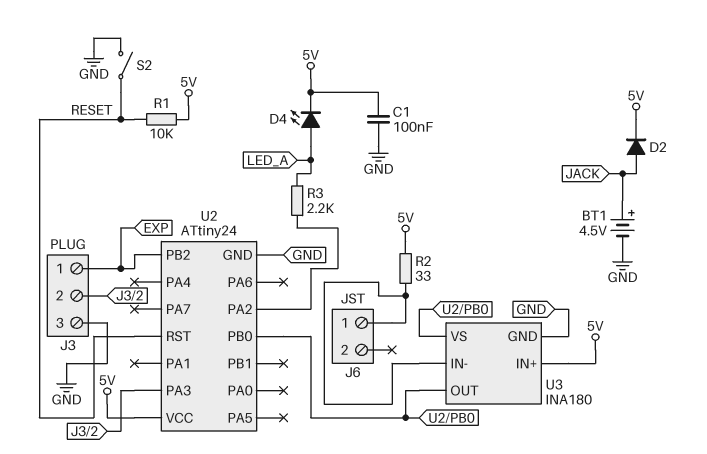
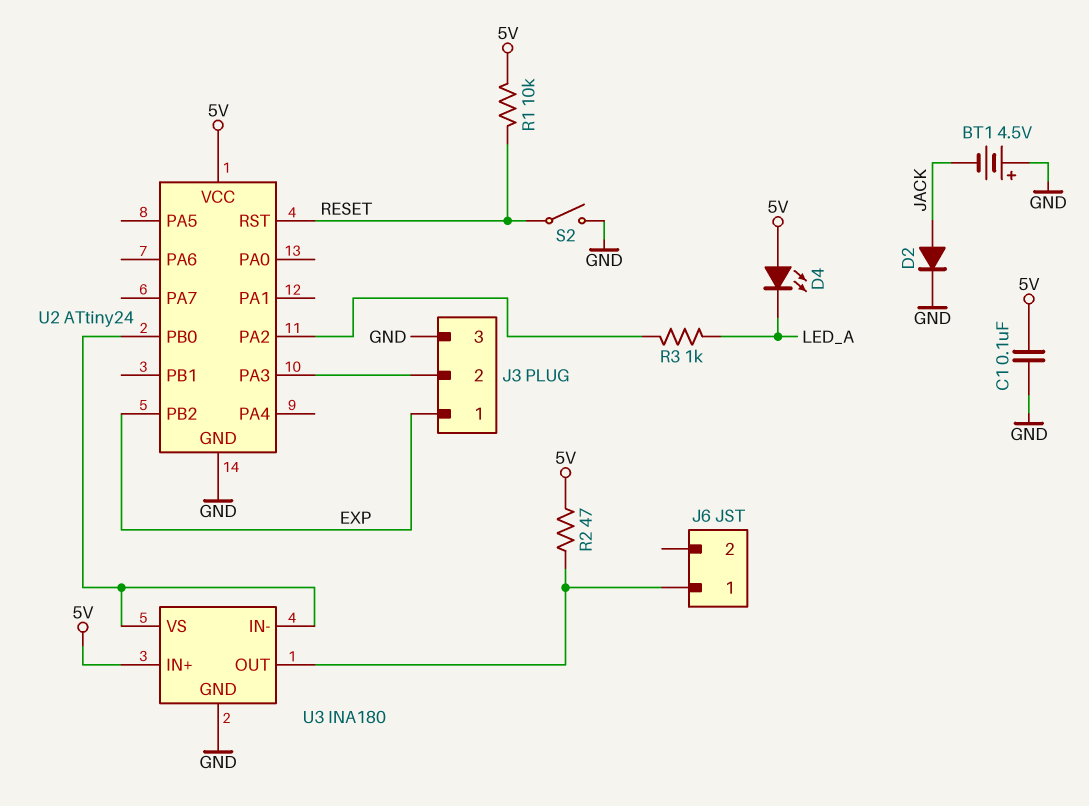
BT1: 4.5V (plus JACK, minus GND) -> 4.5V (plus GND, minus JACK)
D2: diode (A JACK, K 5V) -> diode (A JACK, K GND)
D4: LED (A LED_A, K 5V) -> LED (A 5V, K LED_A)
R2: 33 (5V, J6/1) -> 47 (5V, J6/1)
R3: 2.2k (LED_A, U2/PA2) -> 1k (LED_A, U2/PA2)
U3 pin IN-: J6/1 -> U2/PB0
U3 pin OUT: U2/PB0 -> J6/1

